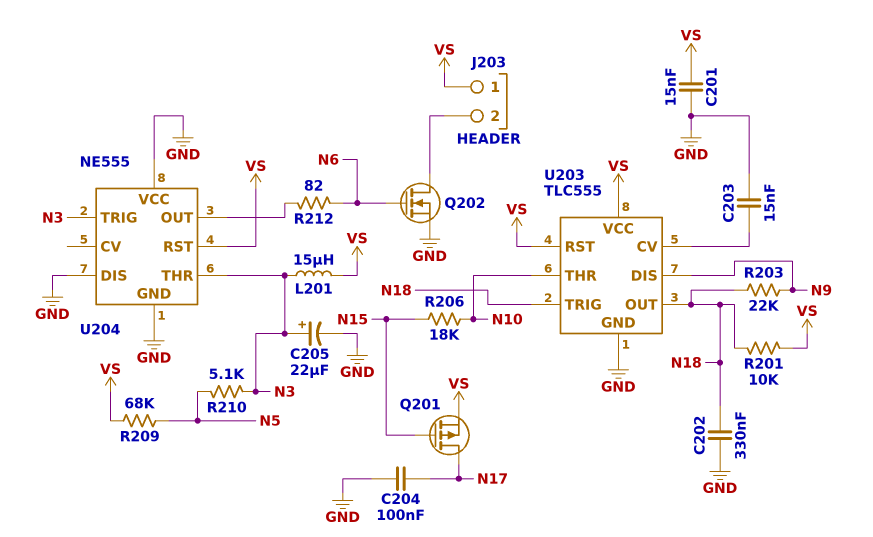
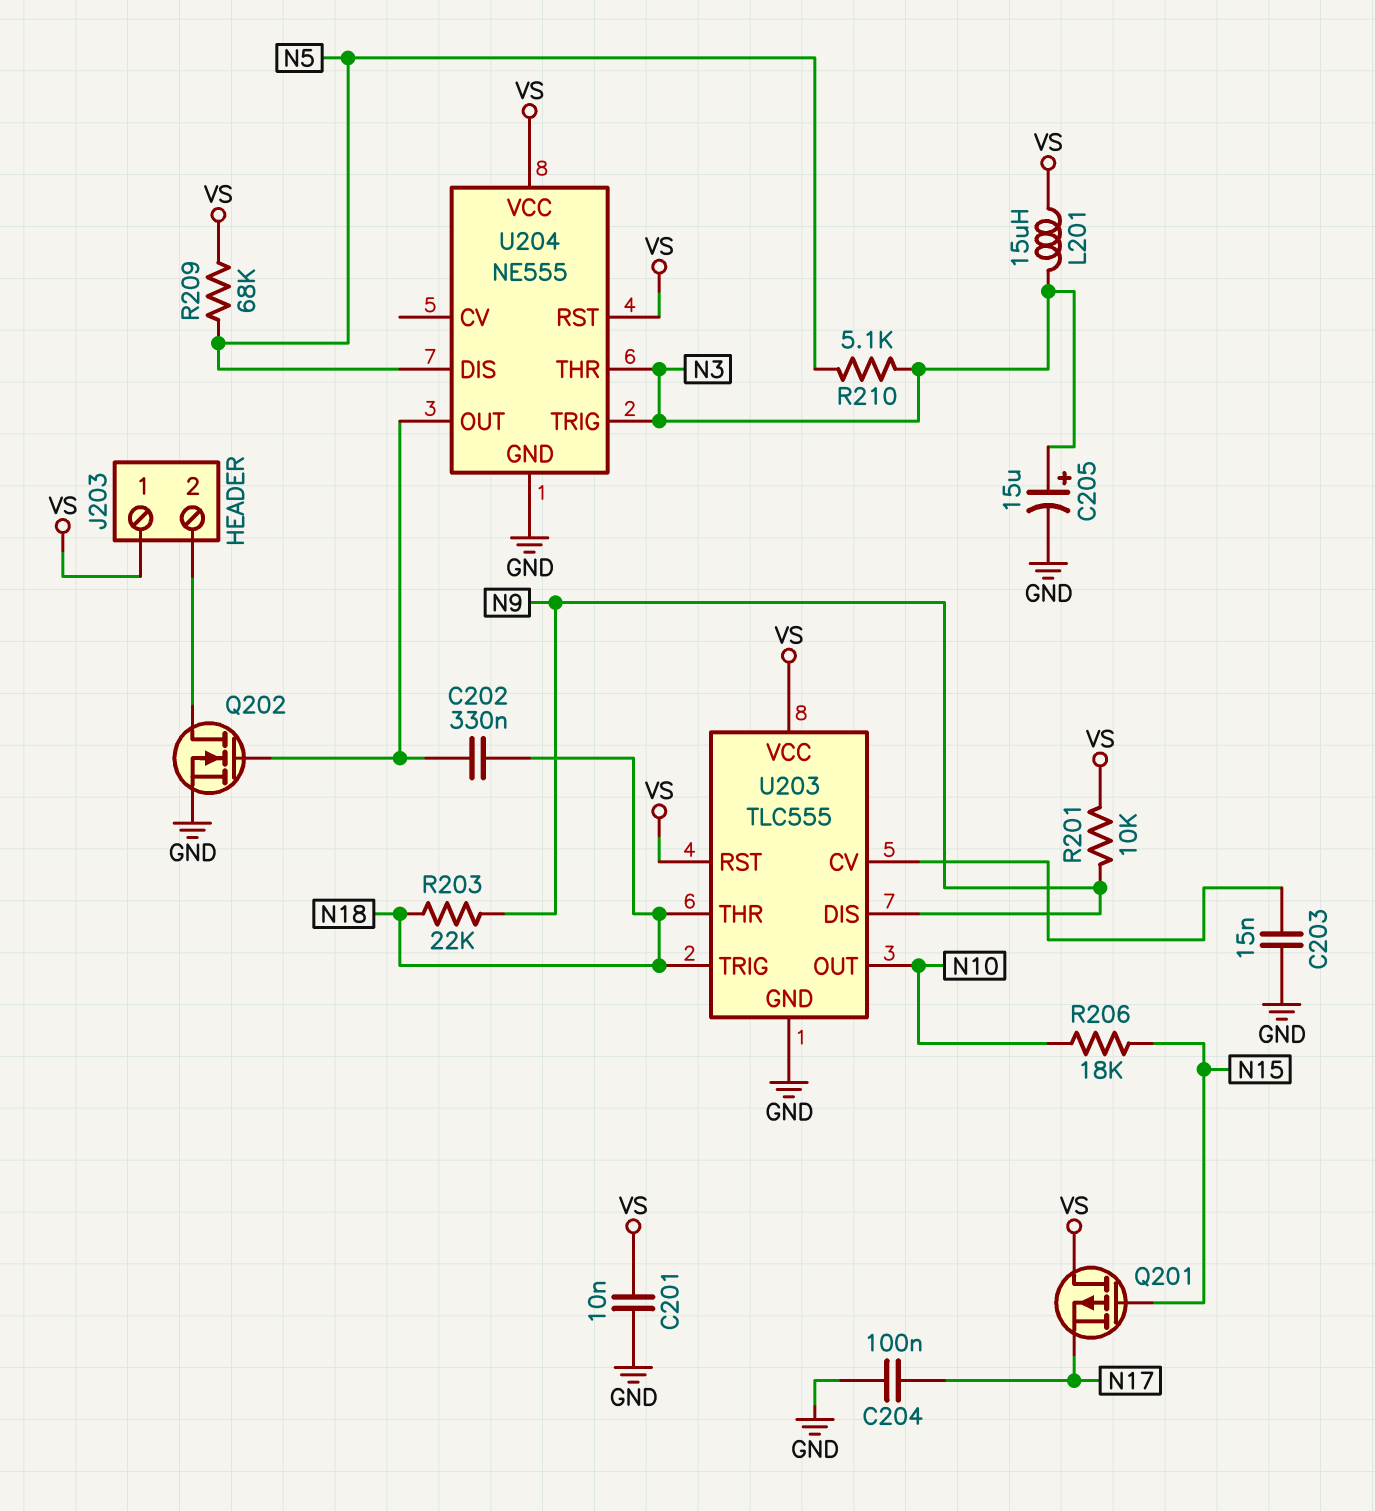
C201: 15nF (GND, VS) -> 10nF (GND, VS)
C202: 330nF (GND, N18) -> 330nF (N18, U204/OUT)
C205: 22uF (plus N3, minus GND) -> 15uF (plus N3, minus GND)
Q201: PMOS (G N15, D N17, S VS) -> PMOS (G N15, D VS, S N17)
Q202: NMOS (G N6, D J203/2, S GND) -> NMOS (G U204/OUT, D J203/2, S GND)
R201: 10k (N18, VS) -> 10k (N9, VS)
R212: 82 (N6, U204/OUT) -> none
U203 pin OUT: N18 -> N10
U203 pin THR: N10 -> N18
U204 pin DIS: GND -> N5
U204 pin VCC: GND -> VS

